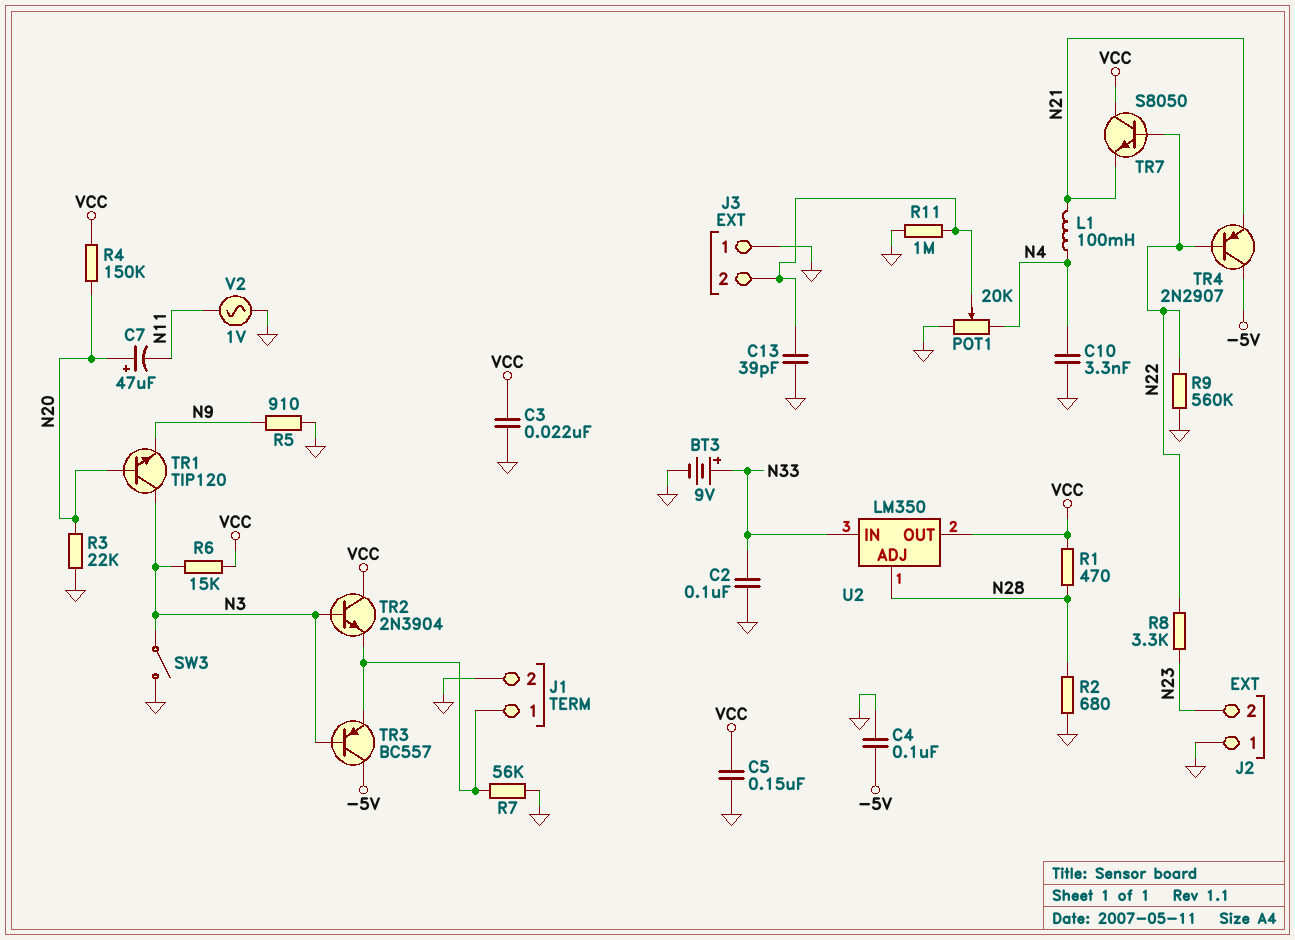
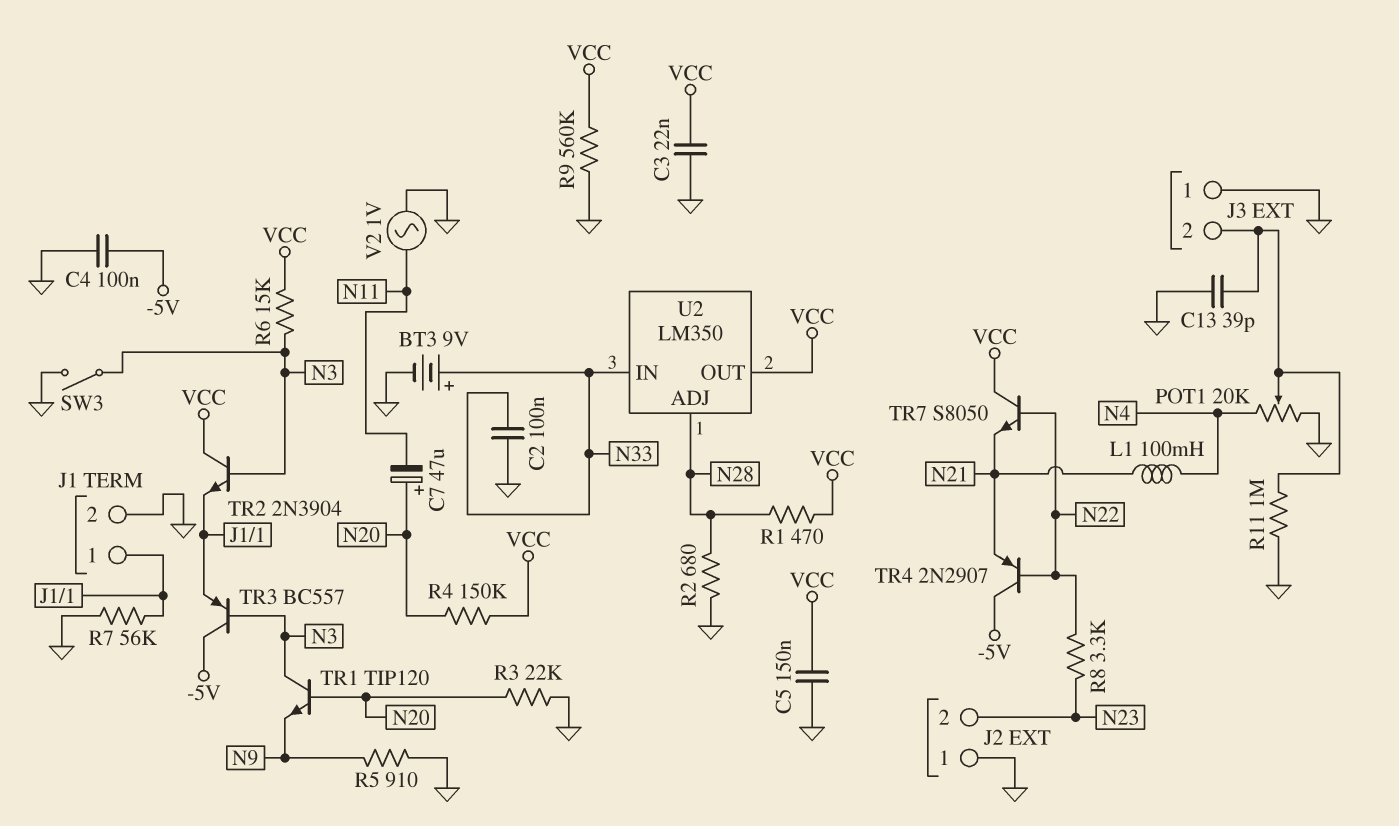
C10: 3.3nF (GND, N4) -> none
R9: 560k (GND, N22) -> 560k (GND, VCC)

